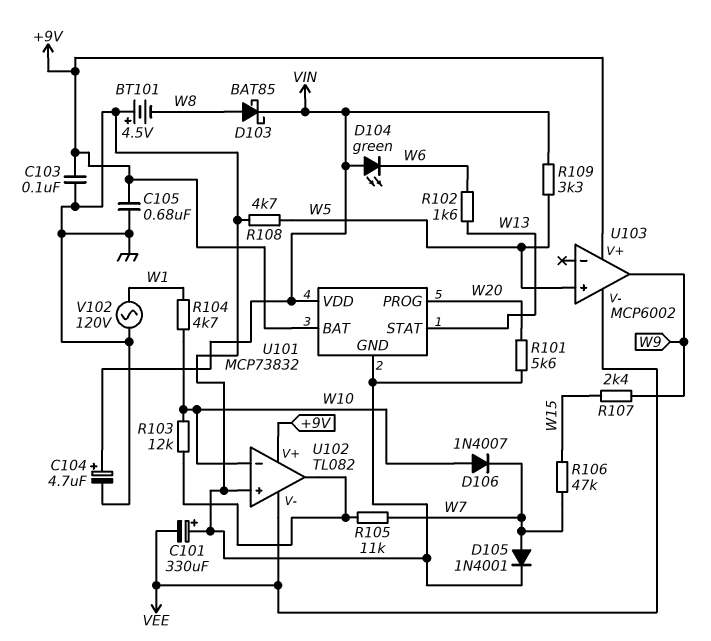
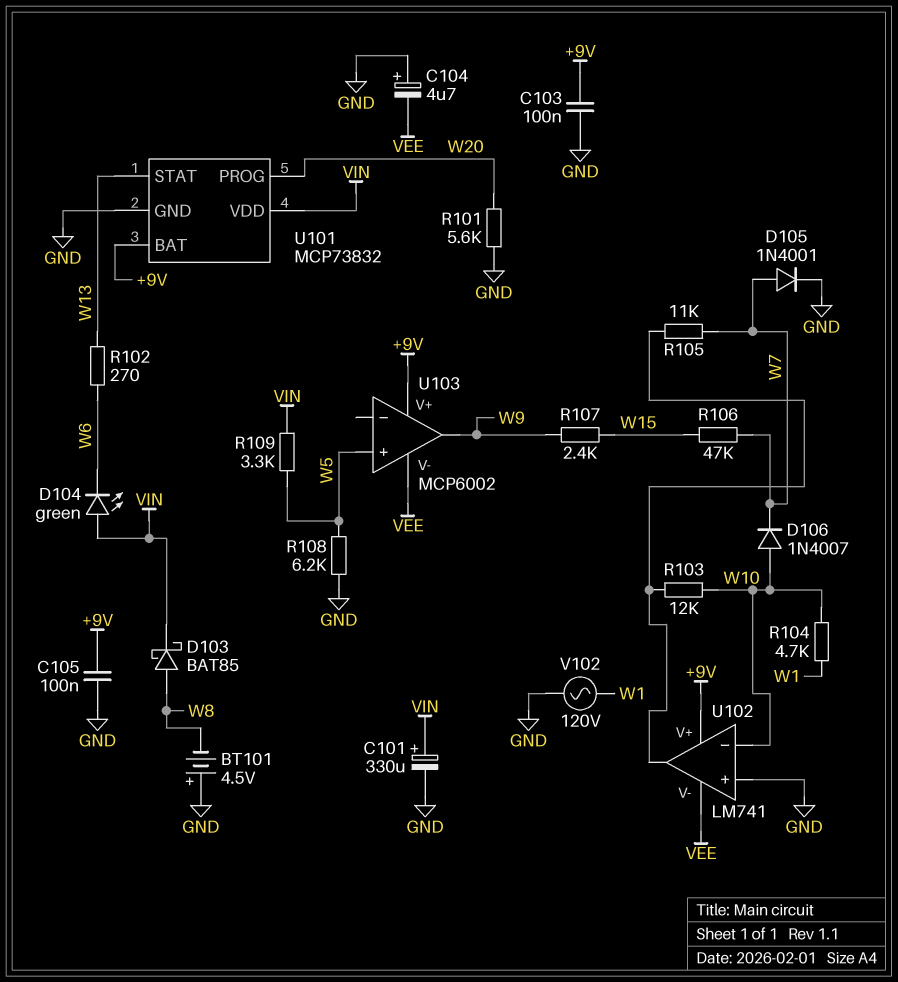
C101: 330uF (plus GND, minus VEE) -> 330uF (plus VIN, minus GND)
C104: 4.7uF (plus VIN, minus GND) -> 4.7uF (plus GND, minus VEE)
C105: 680nF (+9V, GND) -> 100nF (+9V, GND)
R102: 1.6k (W6, W13) -> 270 (W6, W13)
R108: 4.7k (GND, W5) -> 6.2k (GND, W5)
U102: TL082 -> LM741

